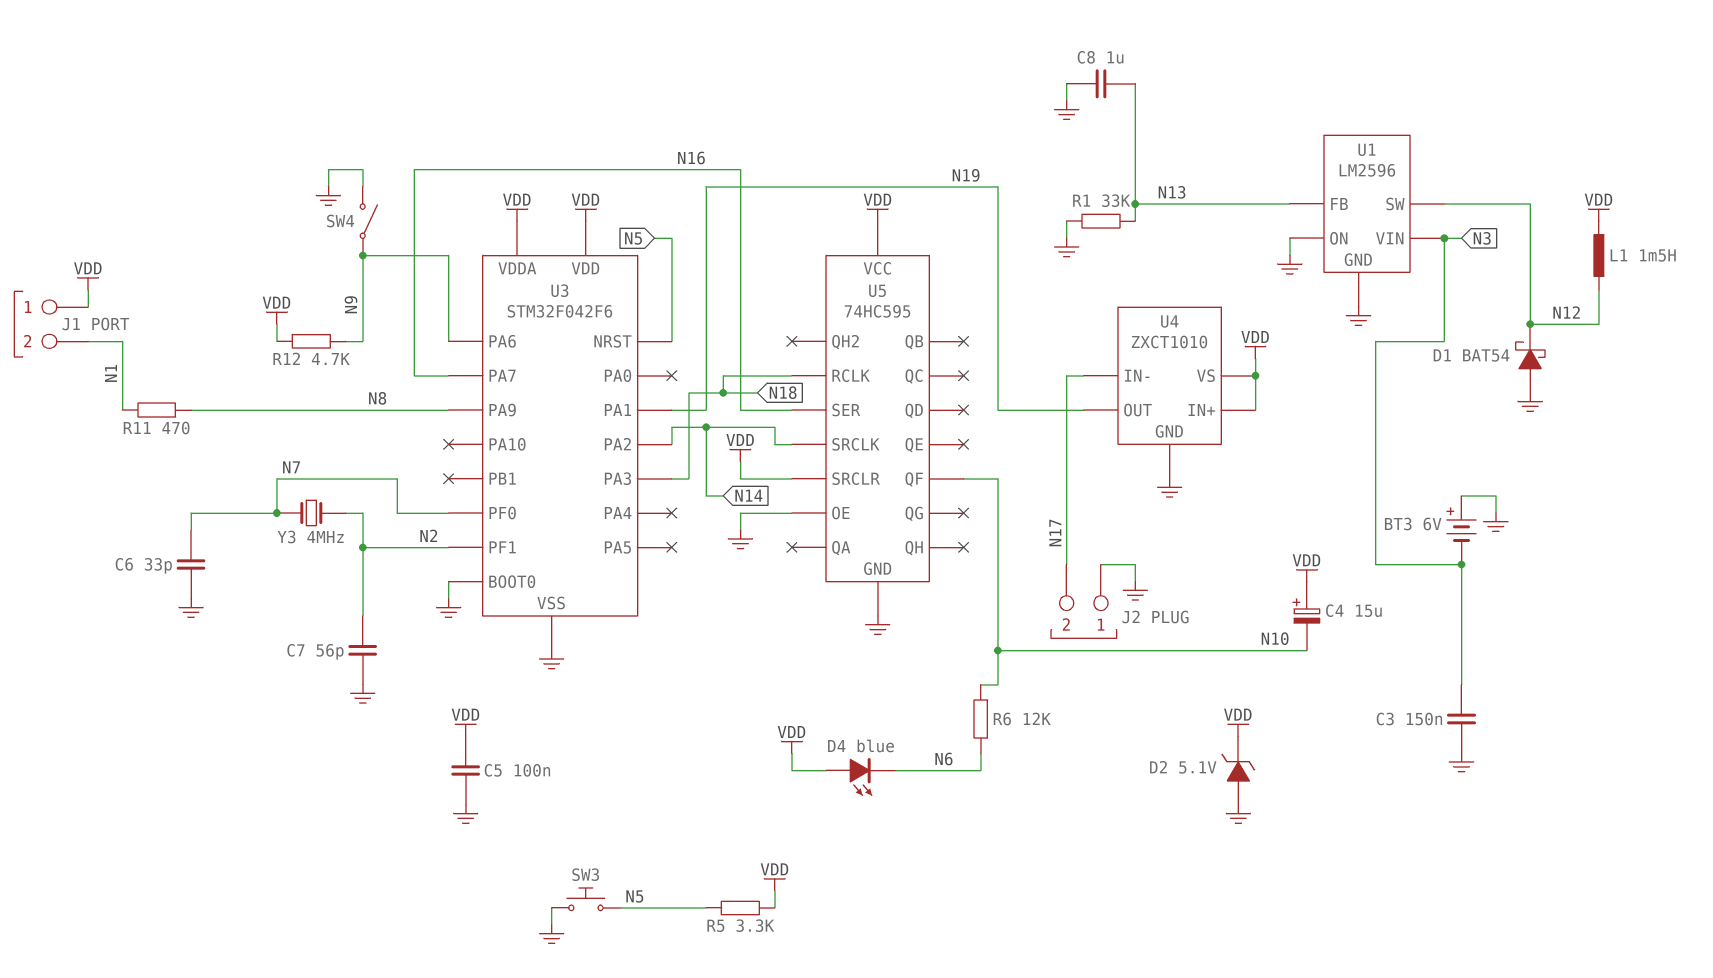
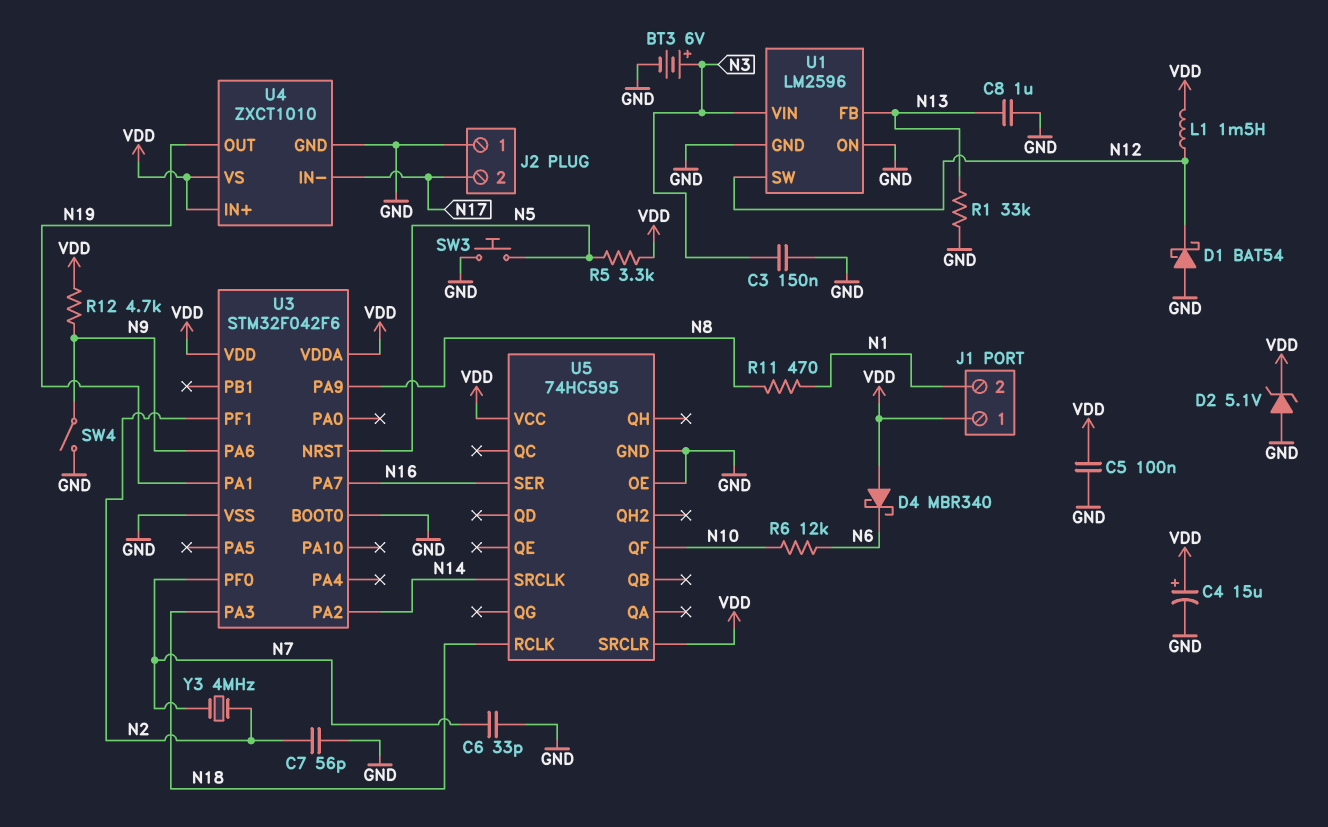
BT3: 6V (plus GND, minus N3) -> 6V (plus N3, minus GND)
C4: 15uF (plus VDD, minus N10) -> 15uF (plus VDD, minus GND)
D4: LED blue (A VDD, K N6) -> schottky MBR340 (A VDD, K N6)

